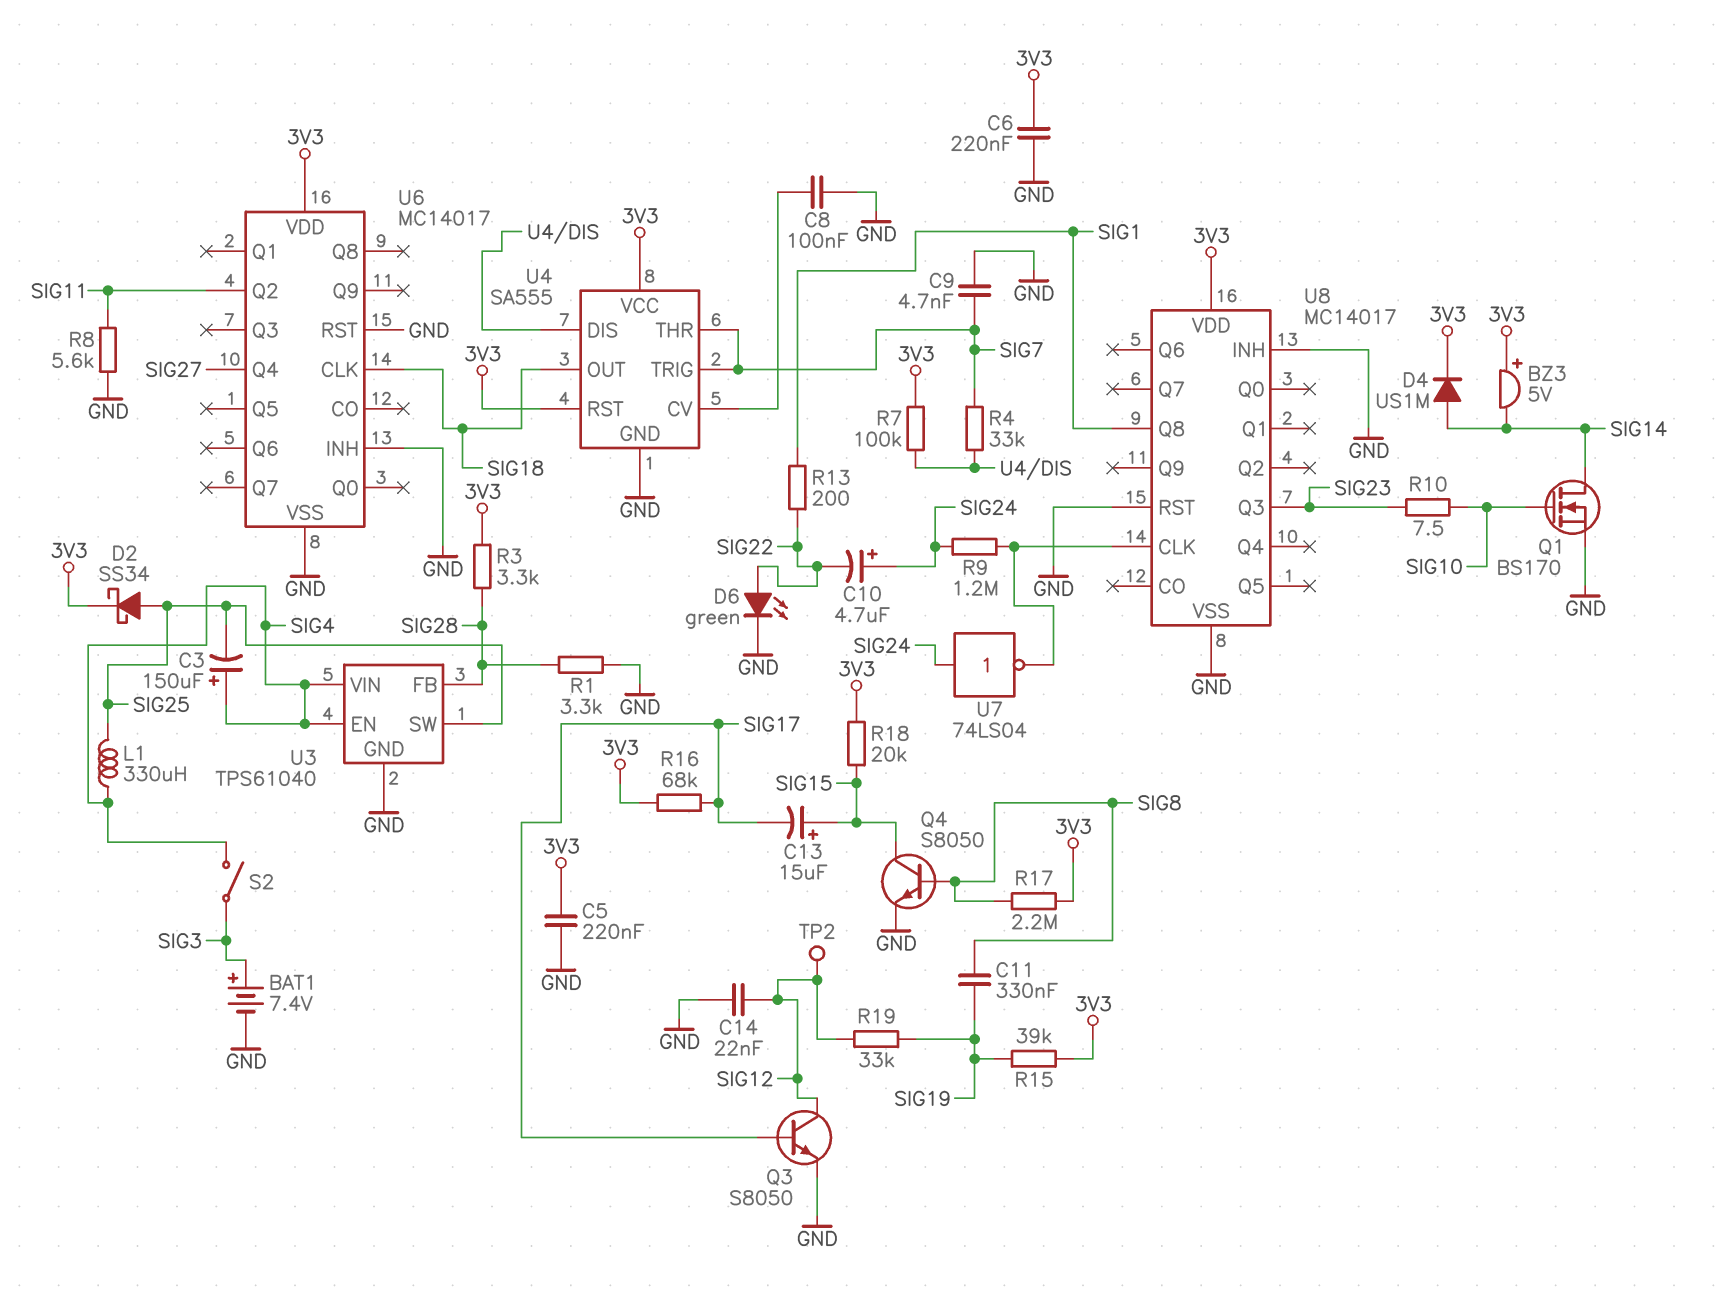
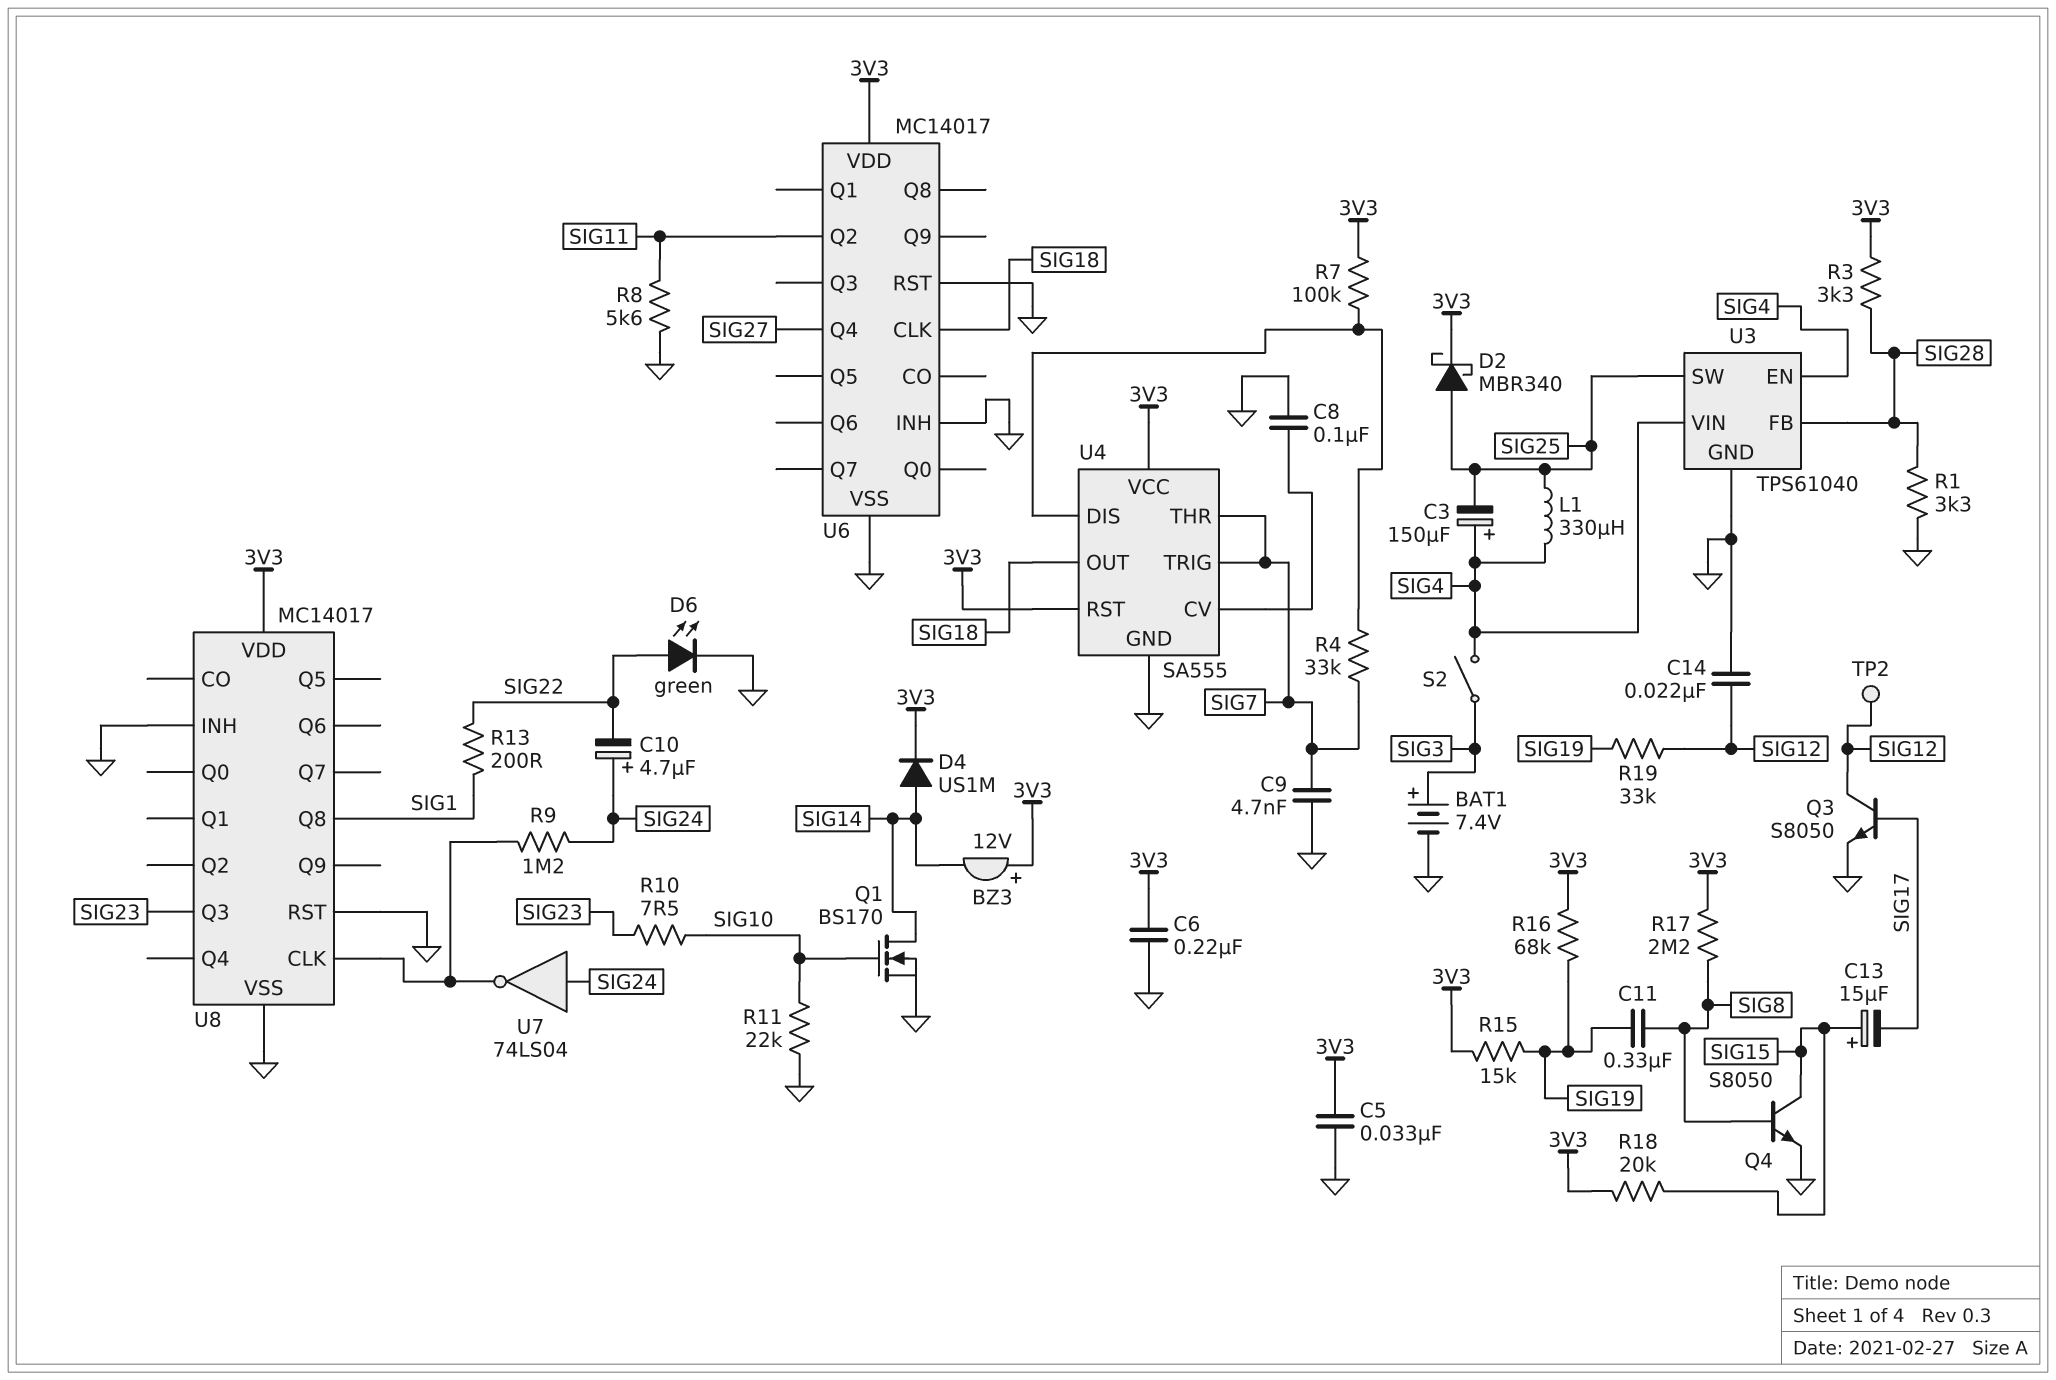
BZ3: buzzer 5V (plus 3V3, minus SIG14) -> buzzer 12V (plus 3V3, minus SIG14)
C5: 220nF (3V3, GND) -> 33nF (3V3, GND)
D2: schottky SS34 (A SIG25, K 3V3) -> schottky MBR340 (A SIG25, K 3V3)
R11: none -> 22k (GND, SIG10)
R15: 39k (3V3, SIG19) -> 15k (3V3, SIG19)
R16: 68k (3V3, SIG17) -> 68k (3V3, SIG19)

